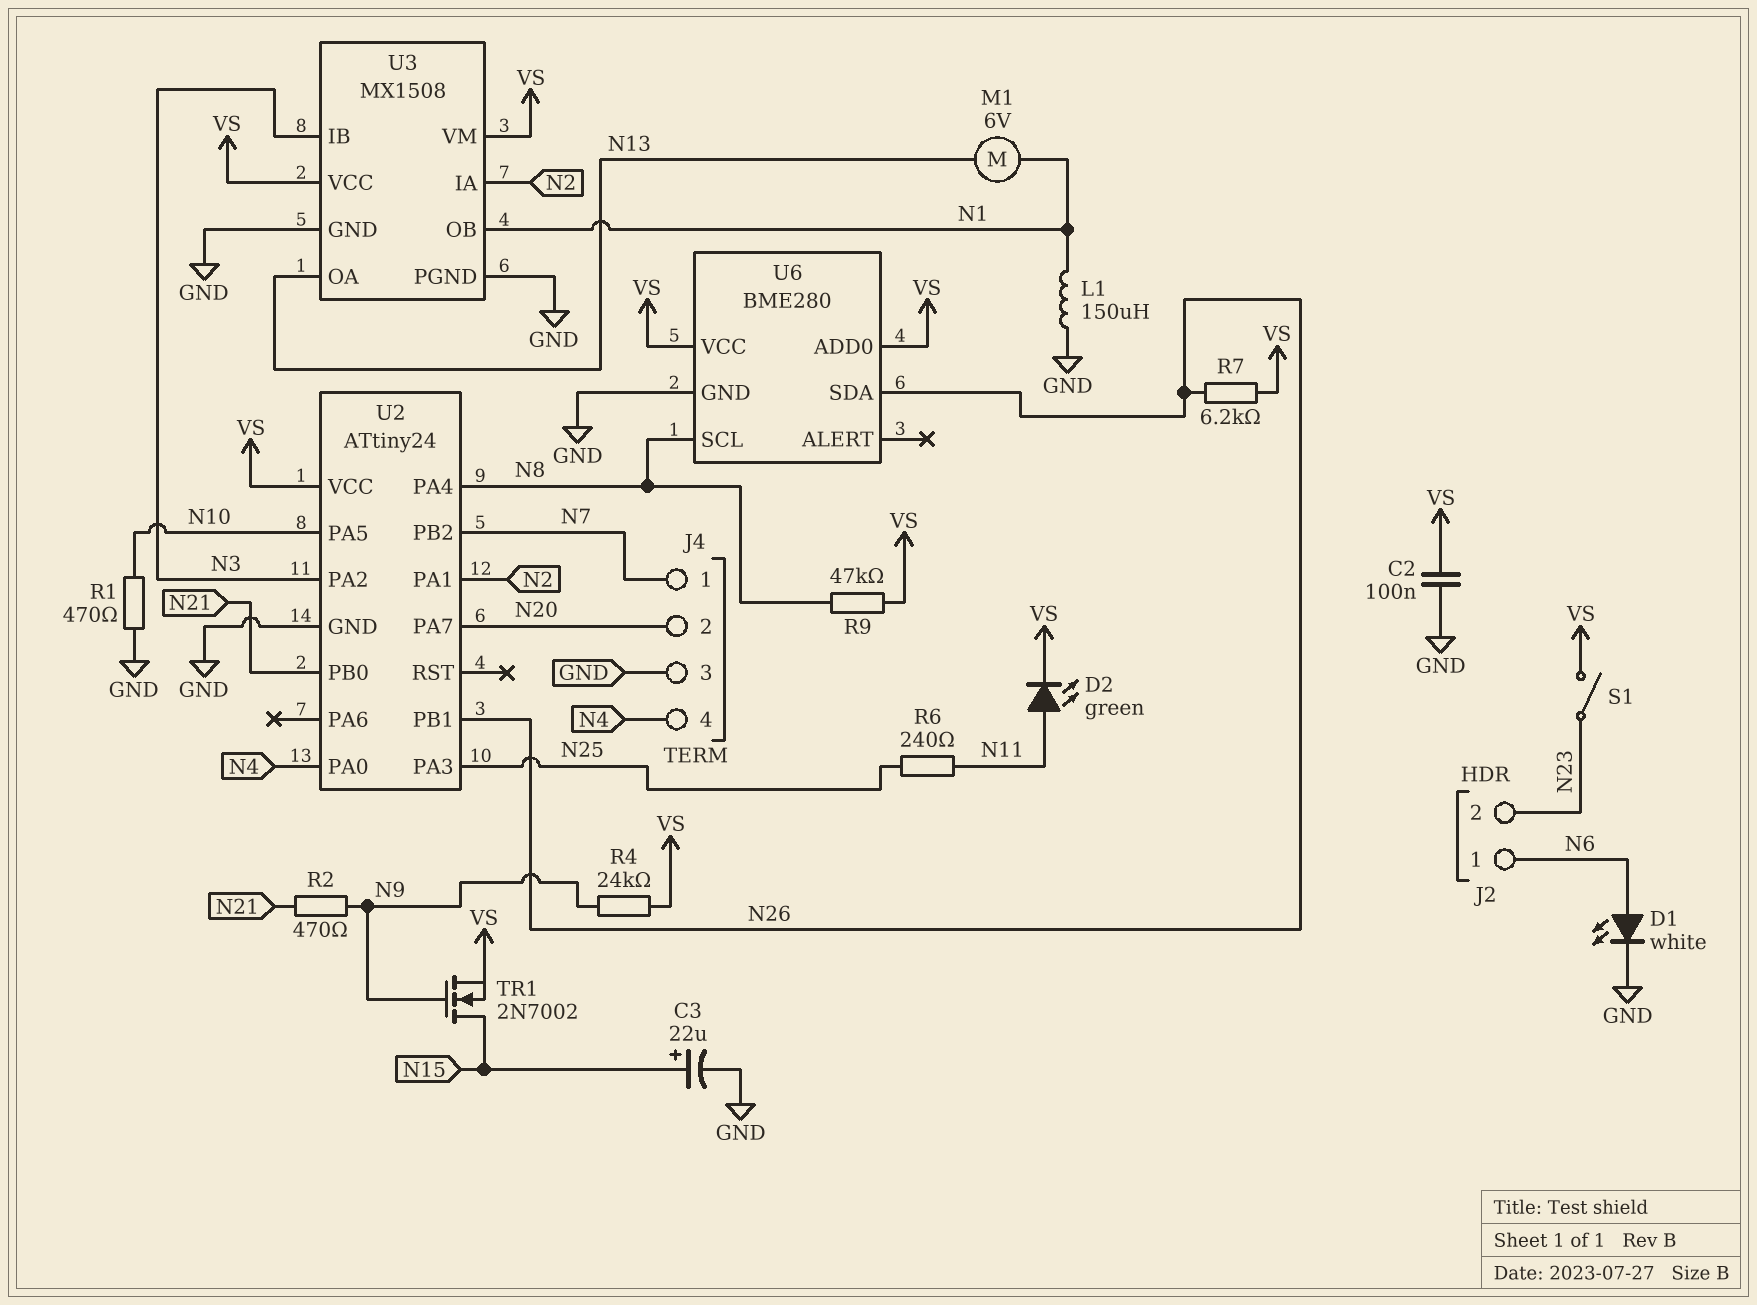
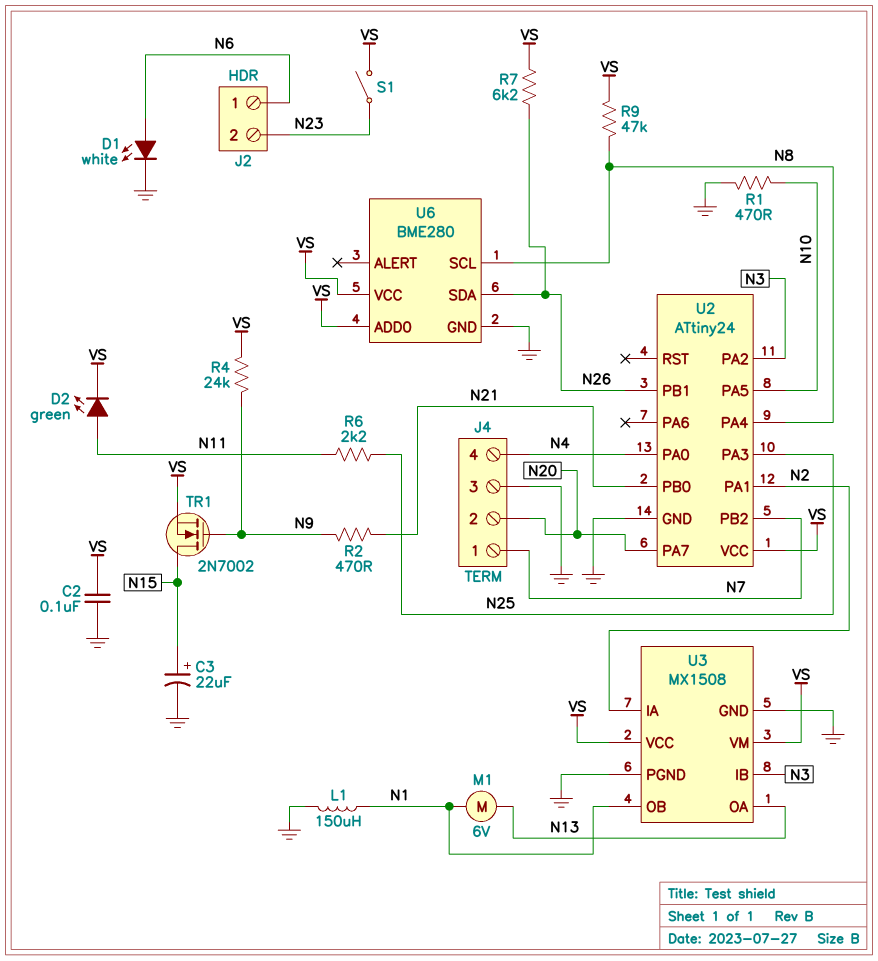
R6: 240 (N11, N25) -> 2.2k (N11, N25)

